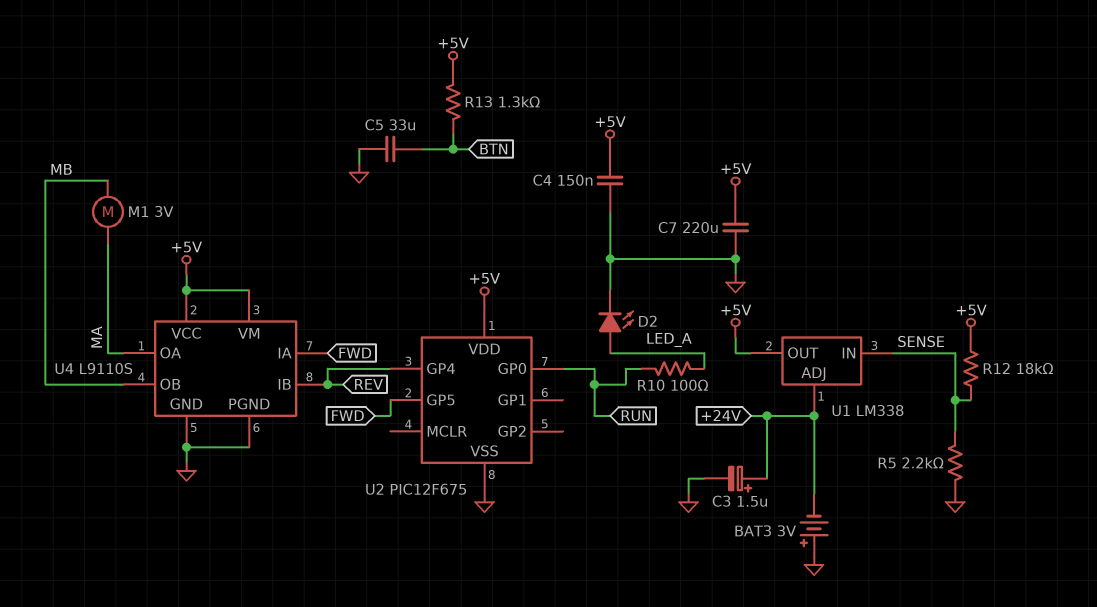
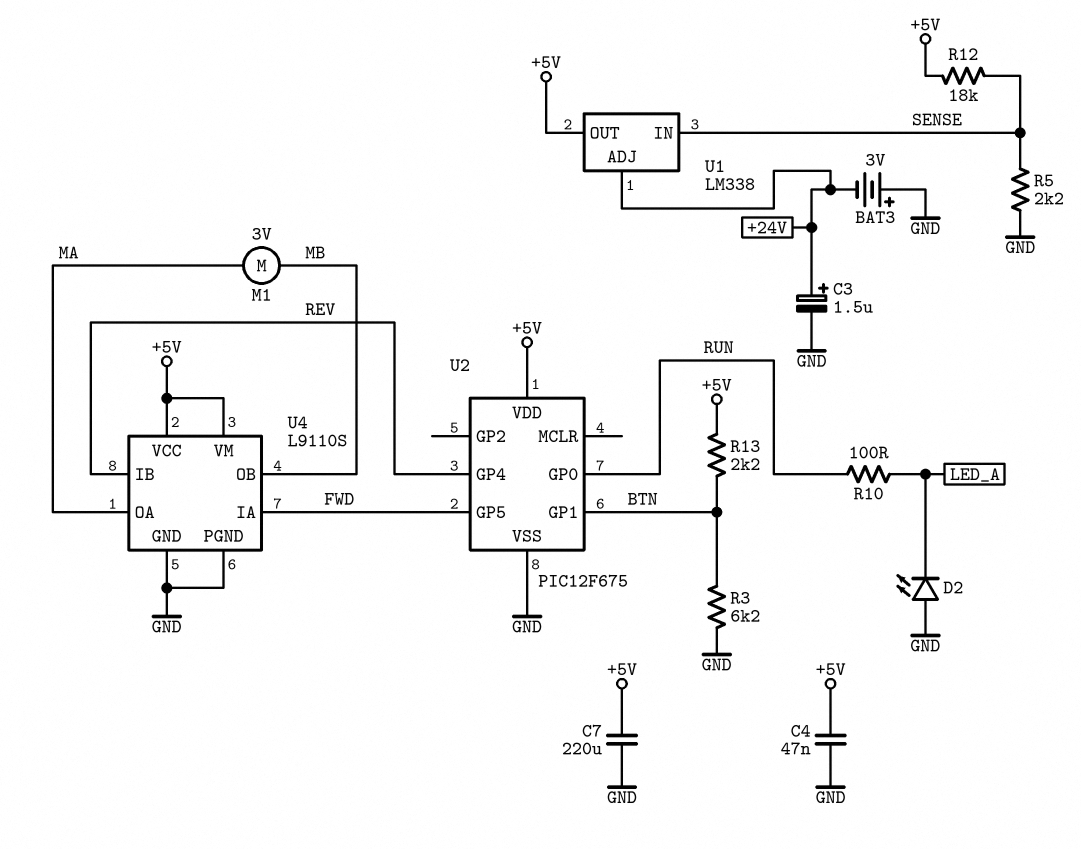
C4: 150nF (+5V, GND) -> 47nF (+5V, GND)
C5: 33uF (BTN, GND) -> none
D2: LED (A LED_A, K GND) -> LED (A GND, K LED_A)
R3: none -> 6.2k (BTN, GND)
R13: 1.3k (+5V, BTN) -> 2.2k (+5V, BTN)
U2 pin GP1: none -> BTN

